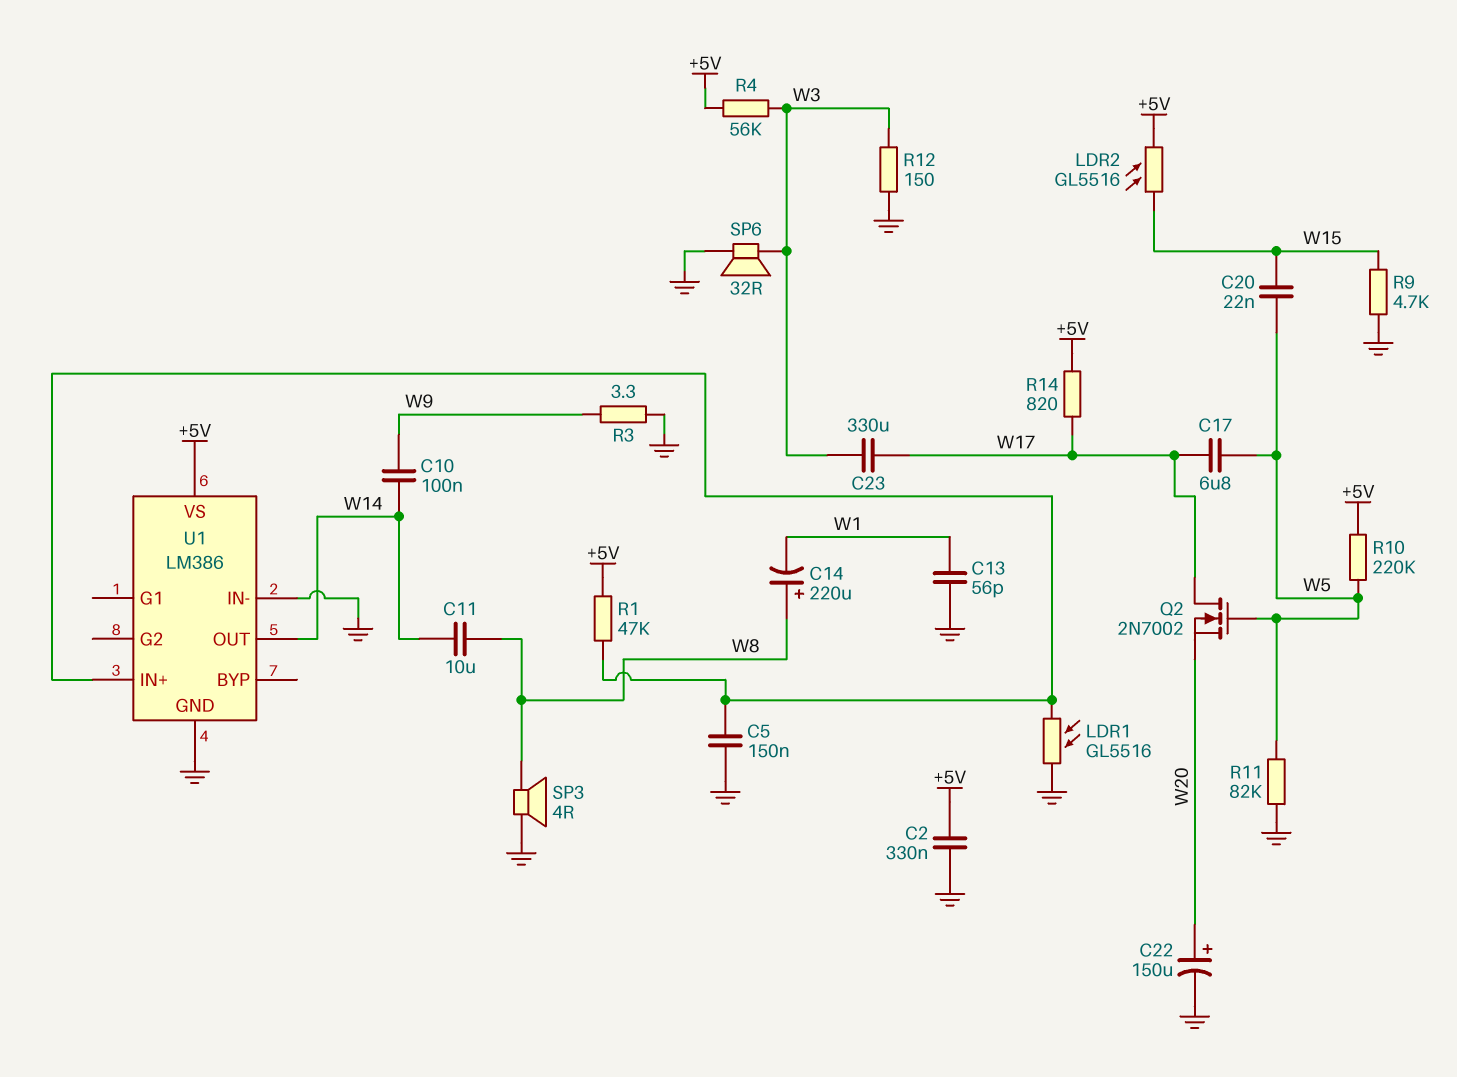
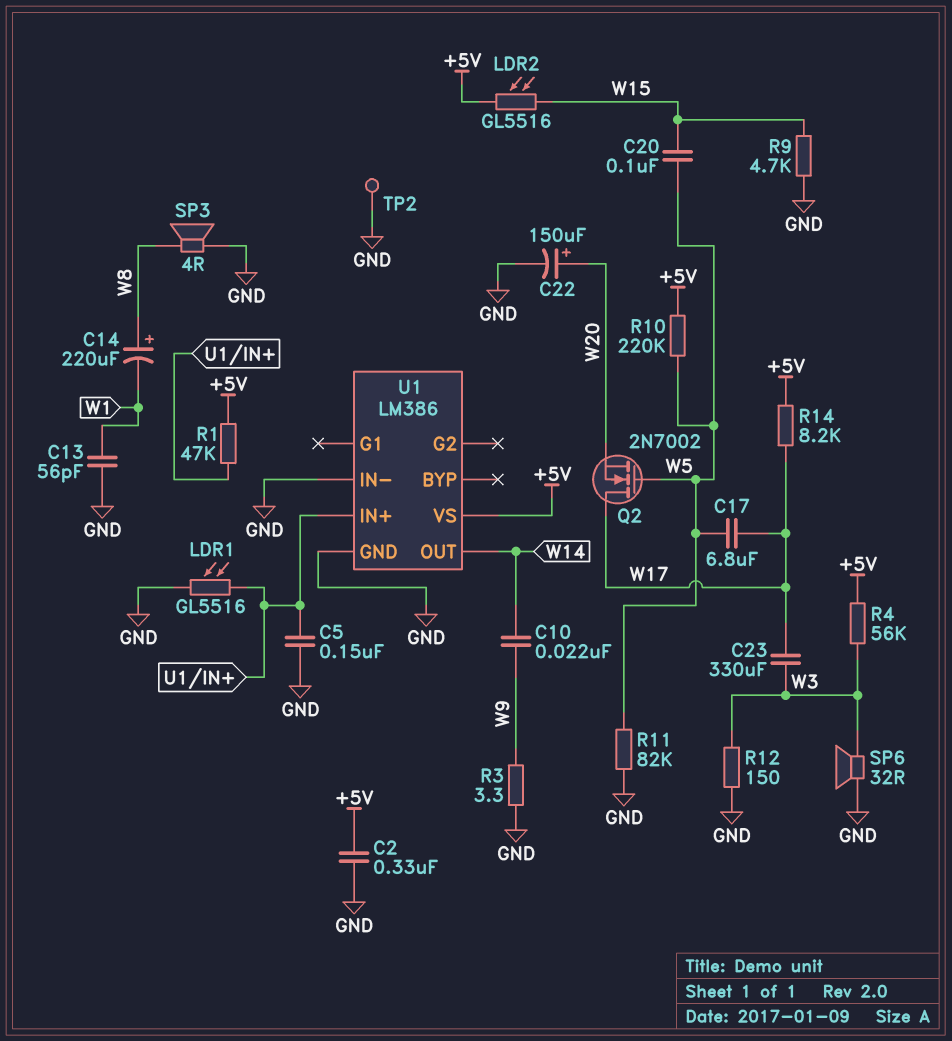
C10: 100nF (W9, W14) -> 22nF (W9, W14)
C11: 10uF (W8, W14) -> none
C20: 22nF (W5, W15) -> 100nF (W5, W15)
R14: 820 (+5V, W17) -> 8.2k (+5V, W17)
TP2: none -> test point (GND)

